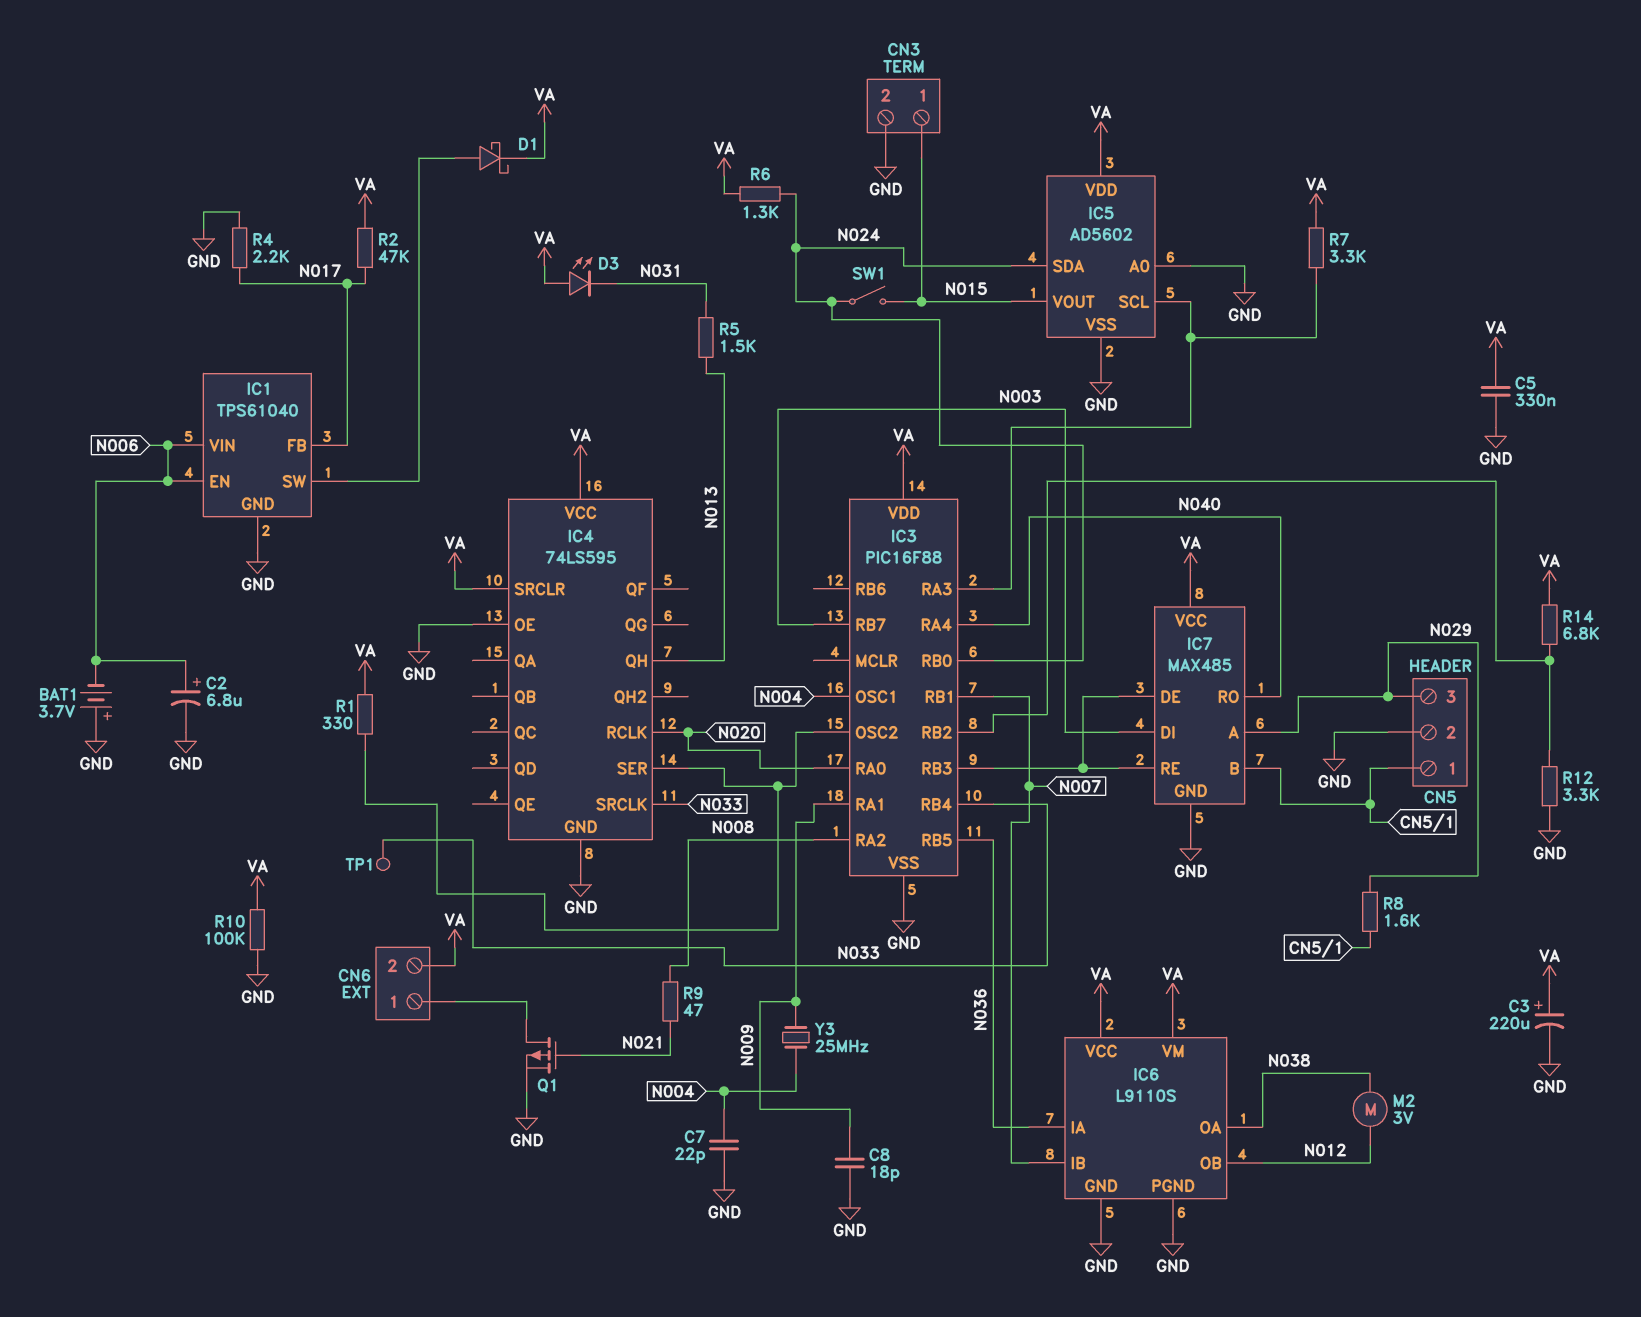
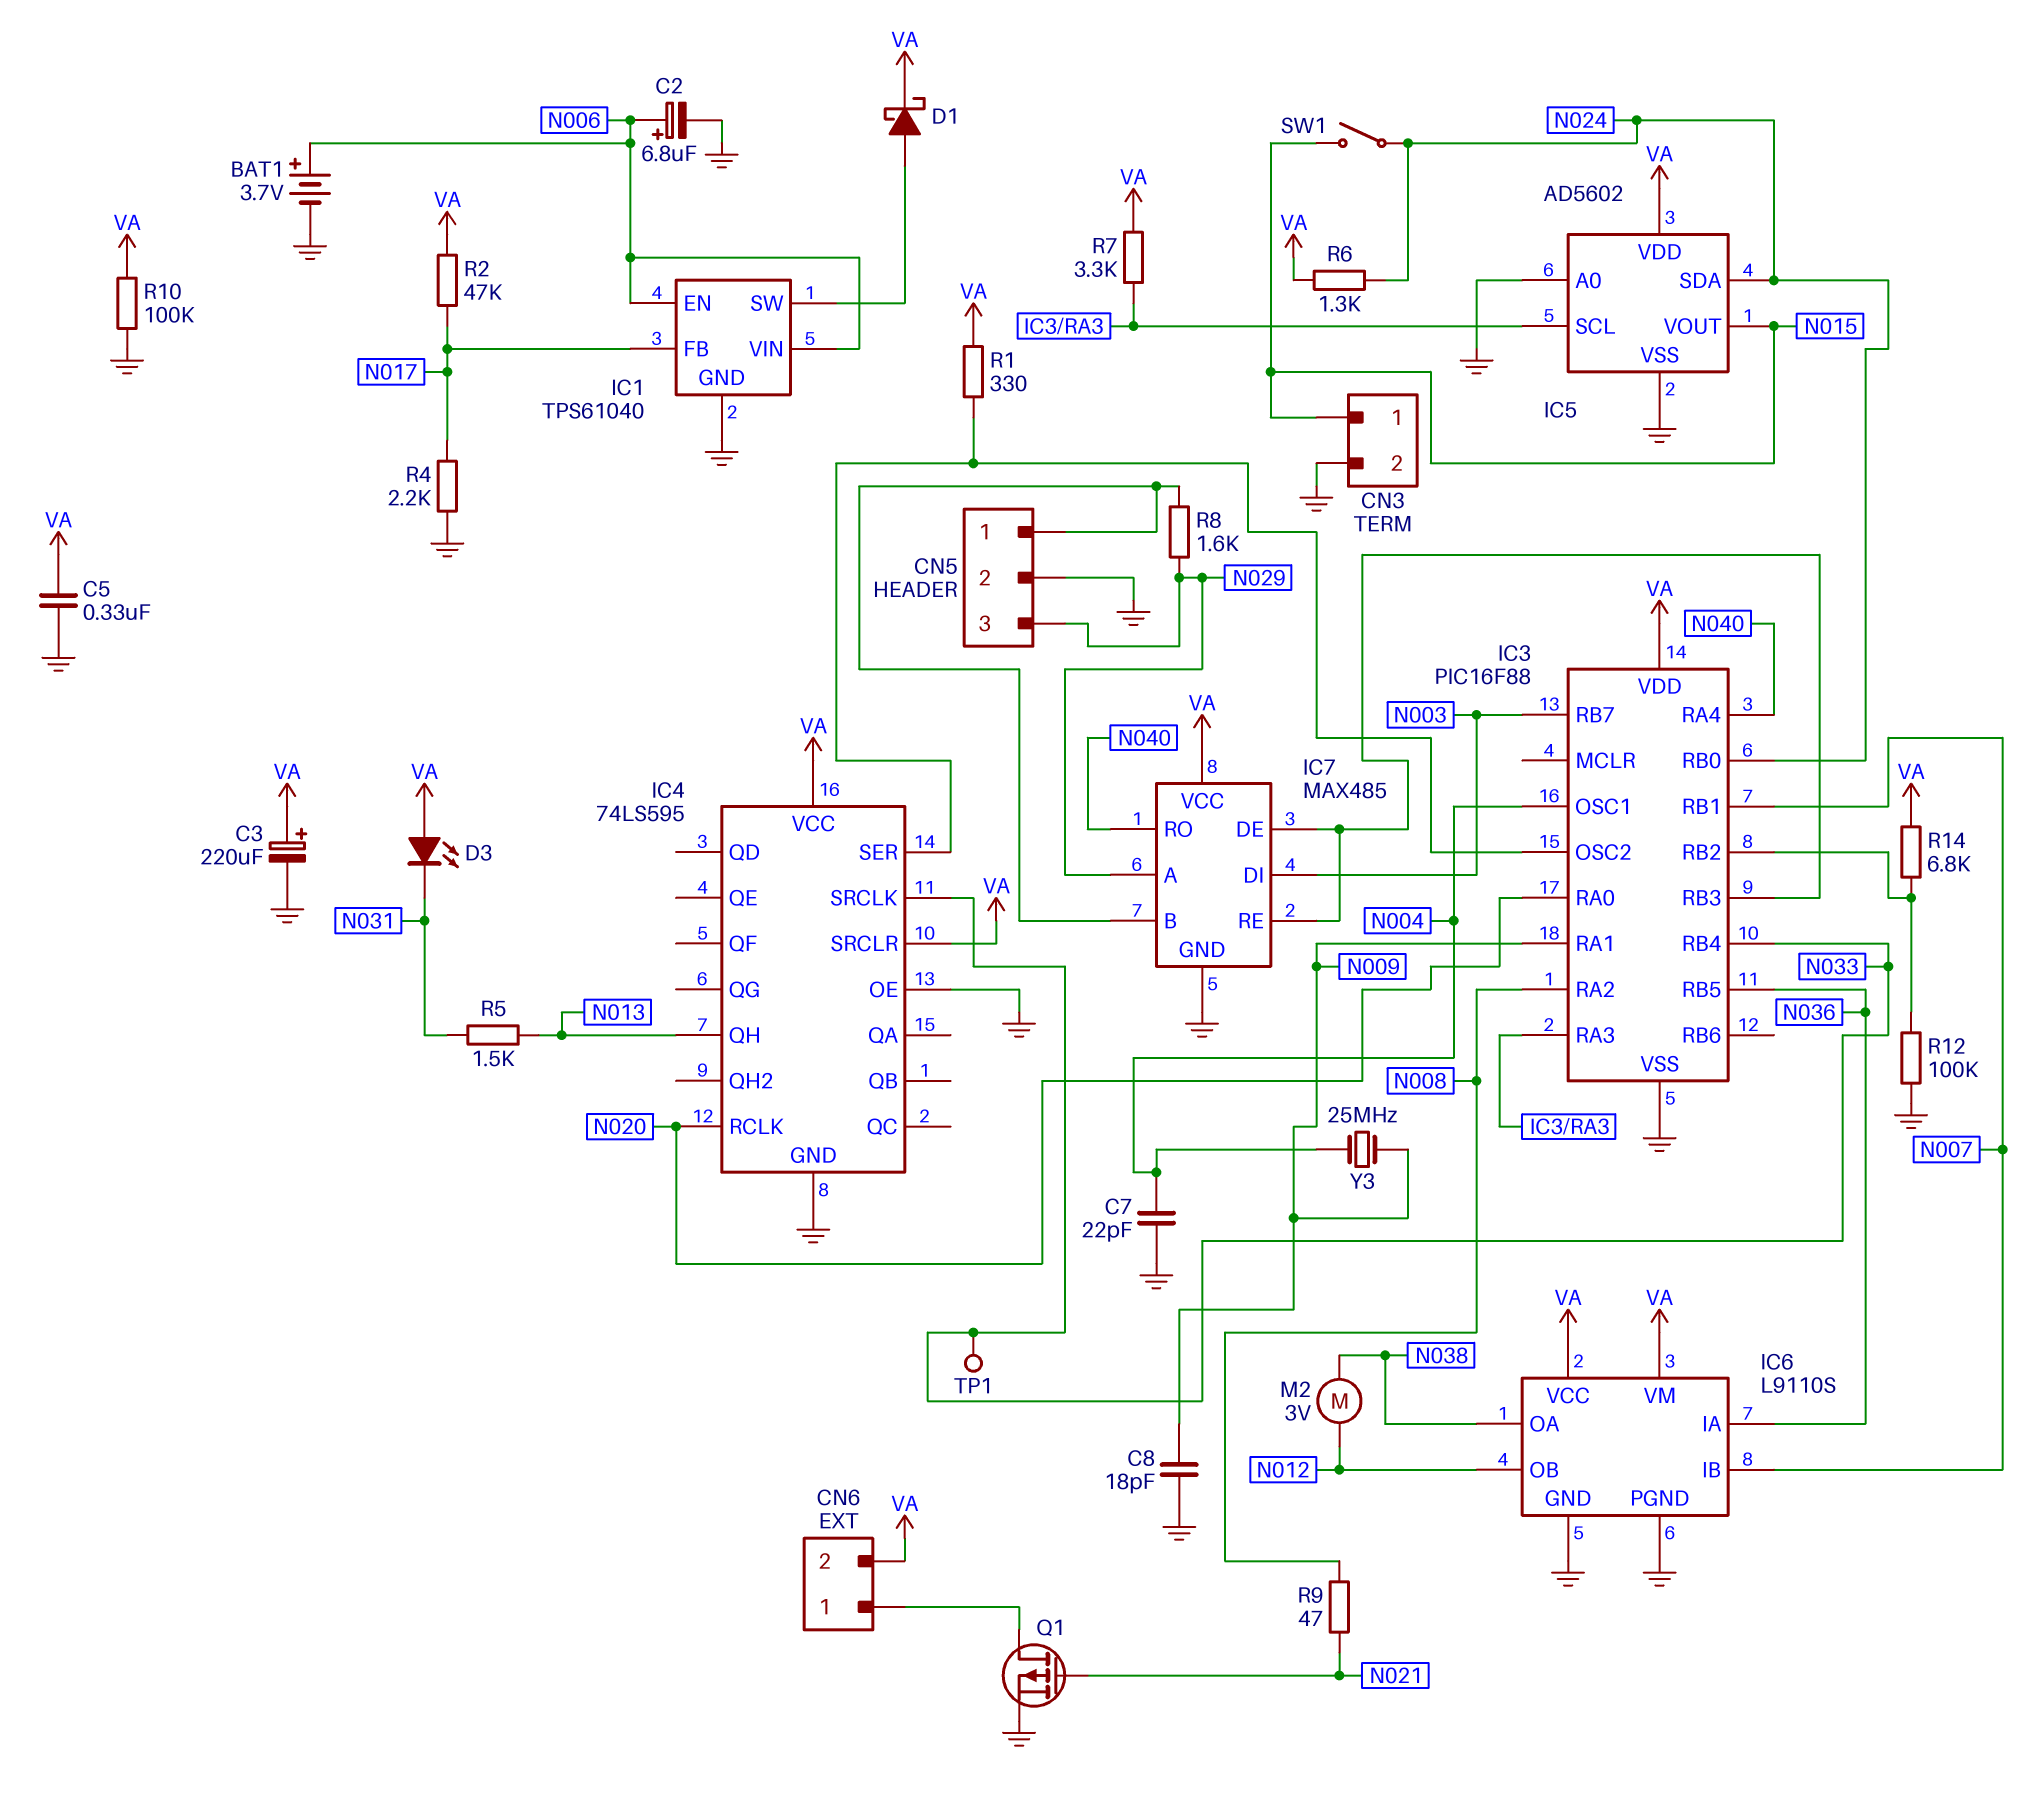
BAT1: 3.7V (plus GND, minus N006) -> 3.7V (plus N006, minus GND)
R12: 3.3k (GND, IC3/RB2) -> 100k (GND, IC3/RB2)

